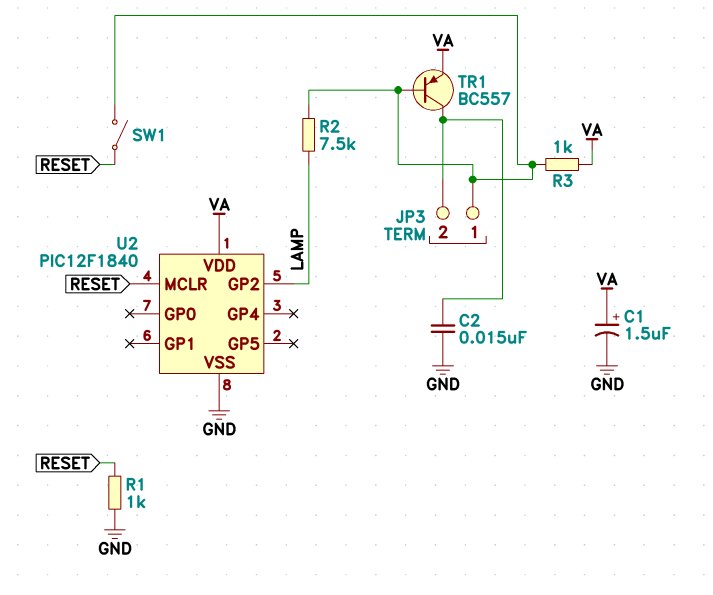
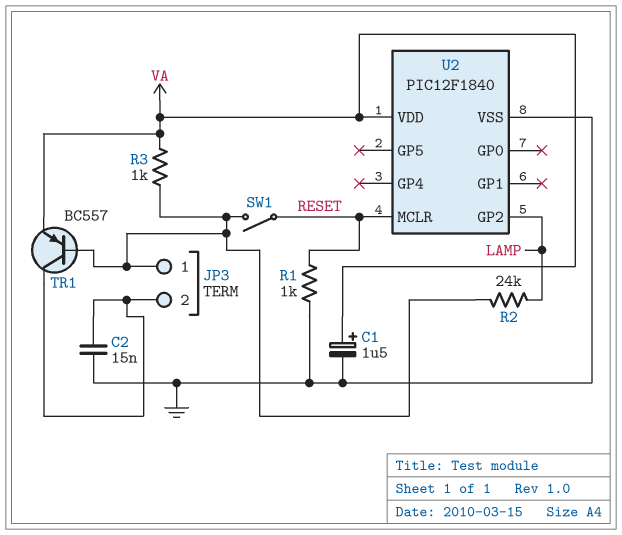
R2: 7.5k (JP3/1, LAMP) -> 24k (JP3/1, LAMP)

